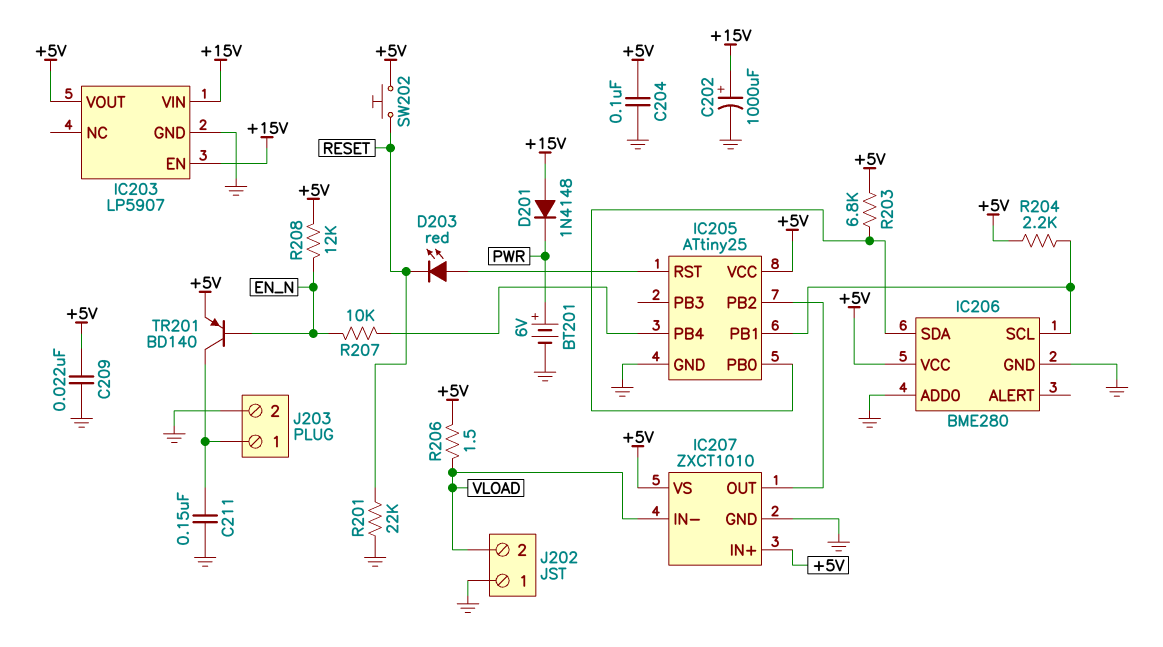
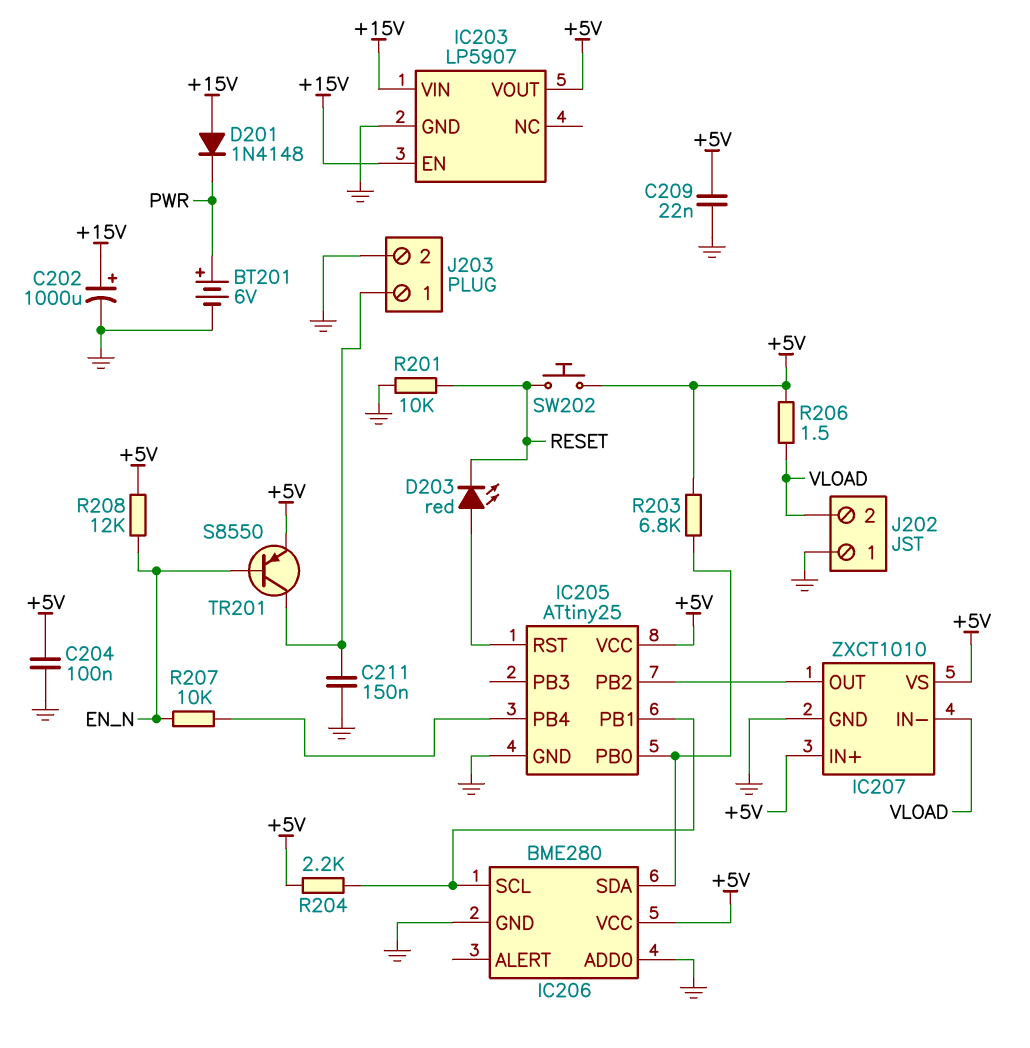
R201: 22k (GND, RESET) -> 10k (GND, RESET)
TR201: PNP BD140 (B EN_N, C J203/1, E +5V) -> PNP S8550 (B EN_N, C J203/1, E +5V)

